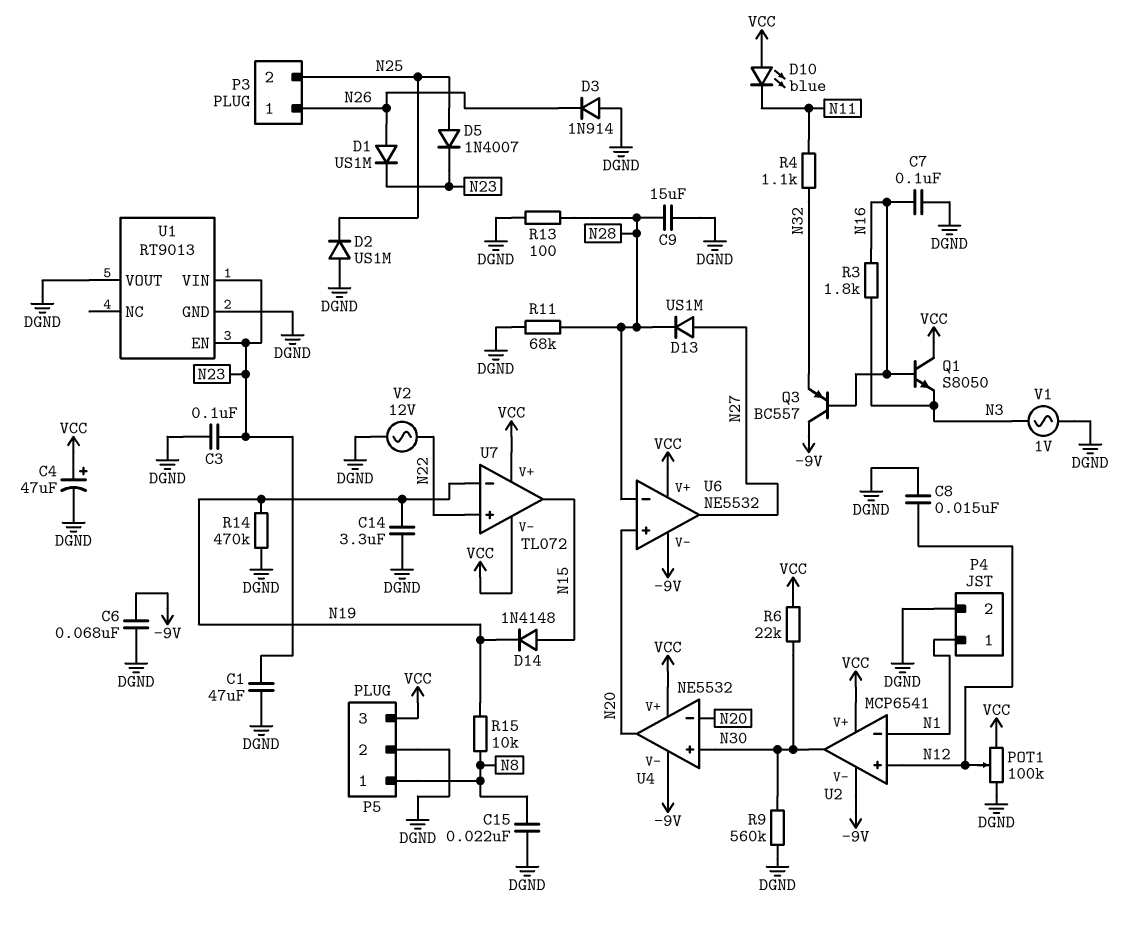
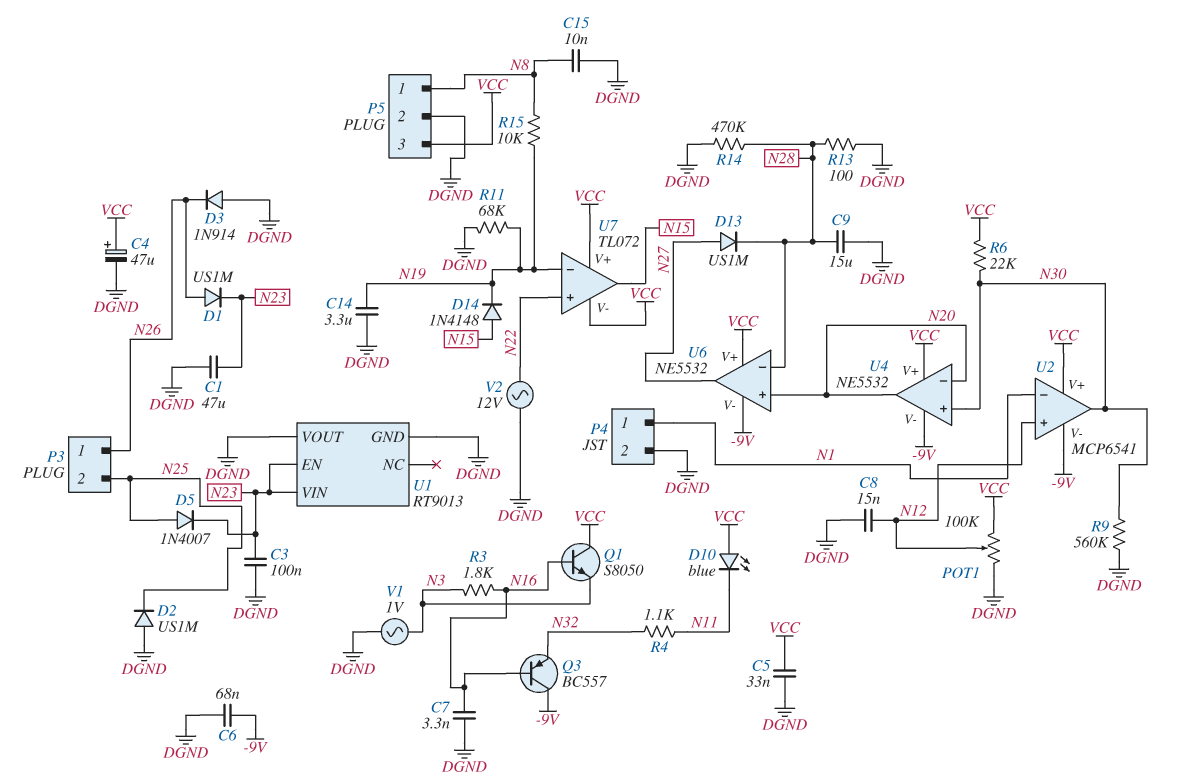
C5: none -> 33nF (DGND, VCC)
C7: 100nF (DGND, N16) -> 3.3nF (DGND, N16)
C15: 22nF (DGND, N8) -> 10nF (DGND, N8)
R11: 68k (DGND, N28) -> 68k (DGND, N19)
R14: 470k (DGND, N19) -> 470k (DGND, N28)

